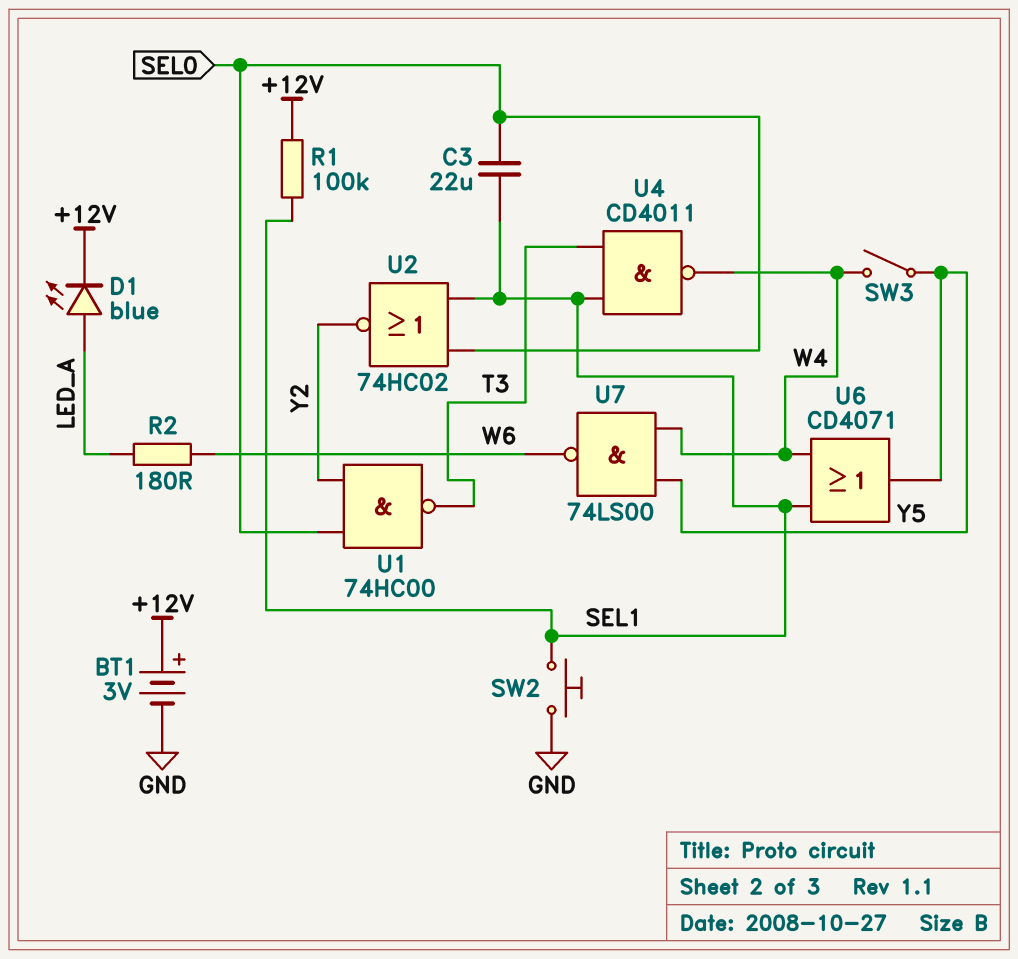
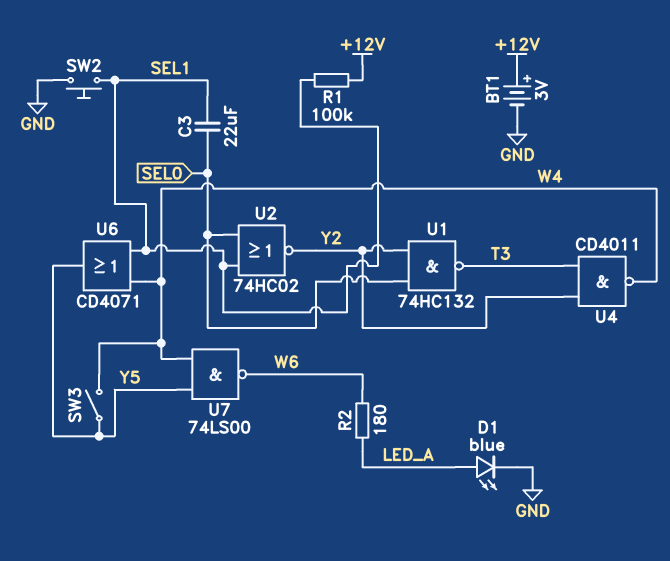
D1: LED blue (A LED_A, K +12V) -> LED blue (A LED_A, K GND)
U1: NAND 74HC00 (in SEL0, in Y2, out T3) -> NAND 74HC132 (in SEL0, in Y2, out T3)
U4: NAND CD4011 (in SEL1, in T3, out W4) -> NAND CD4011 (in T3, in Y2, out W4)

